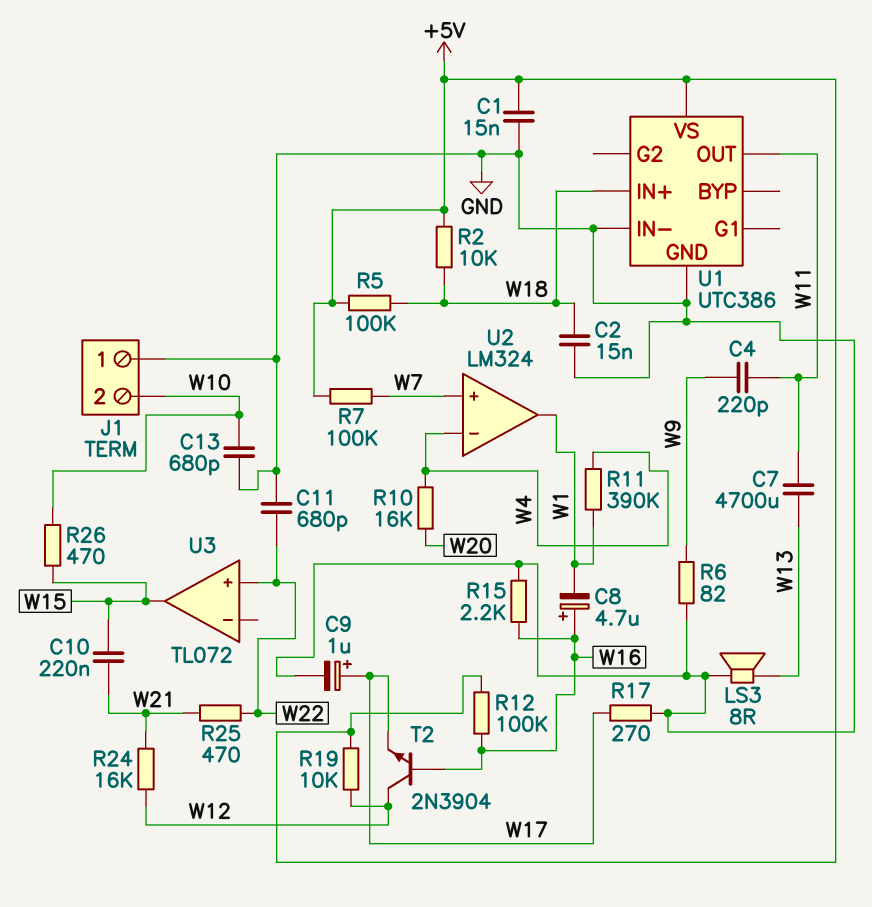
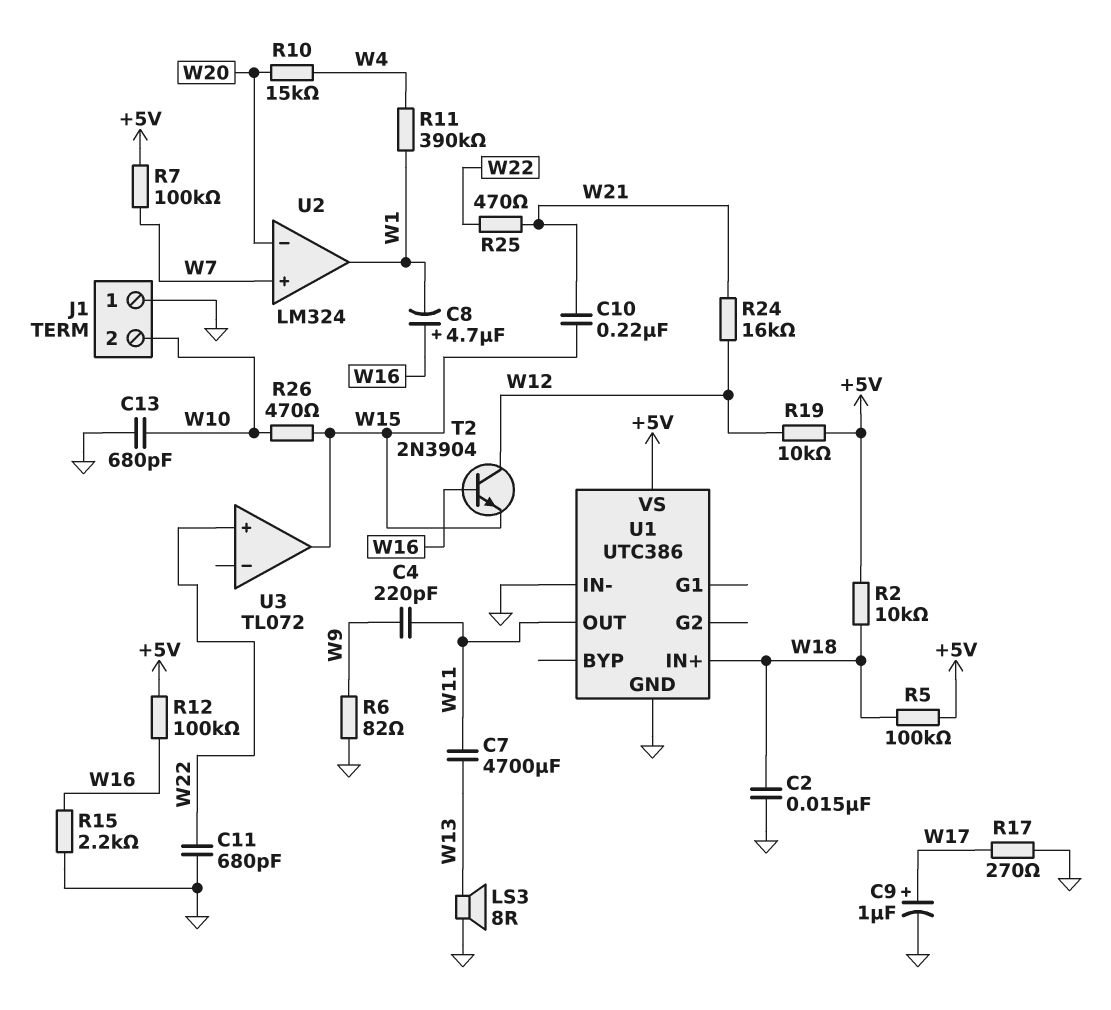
C1: 15nF (+5V, GND) -> none
R10: 16k (W4, W20) -> 15k (W4, W20)
T2: NPN 2N3904 (B W16, C W12, E W17) -> NPN 2N3904 (B W16, C W12, E W15)
U2 pin in-: W4 -> W20

